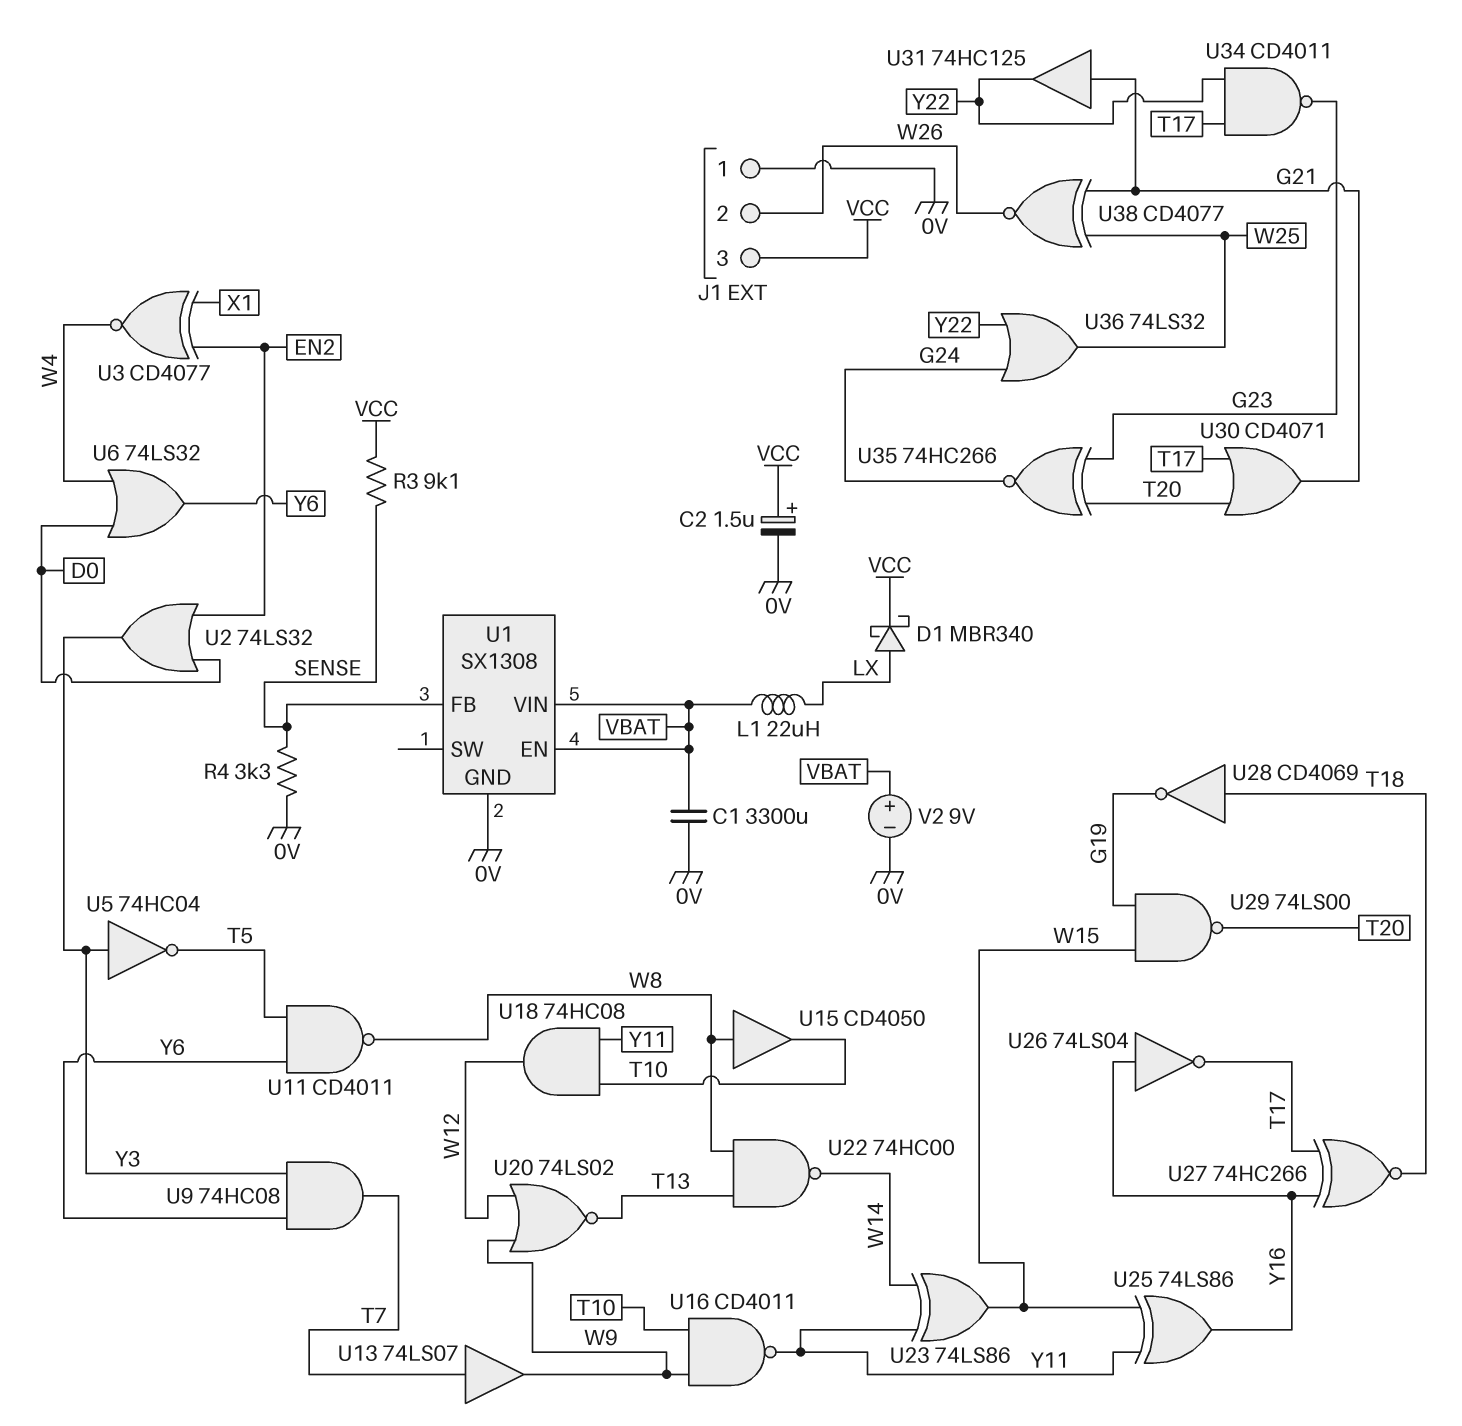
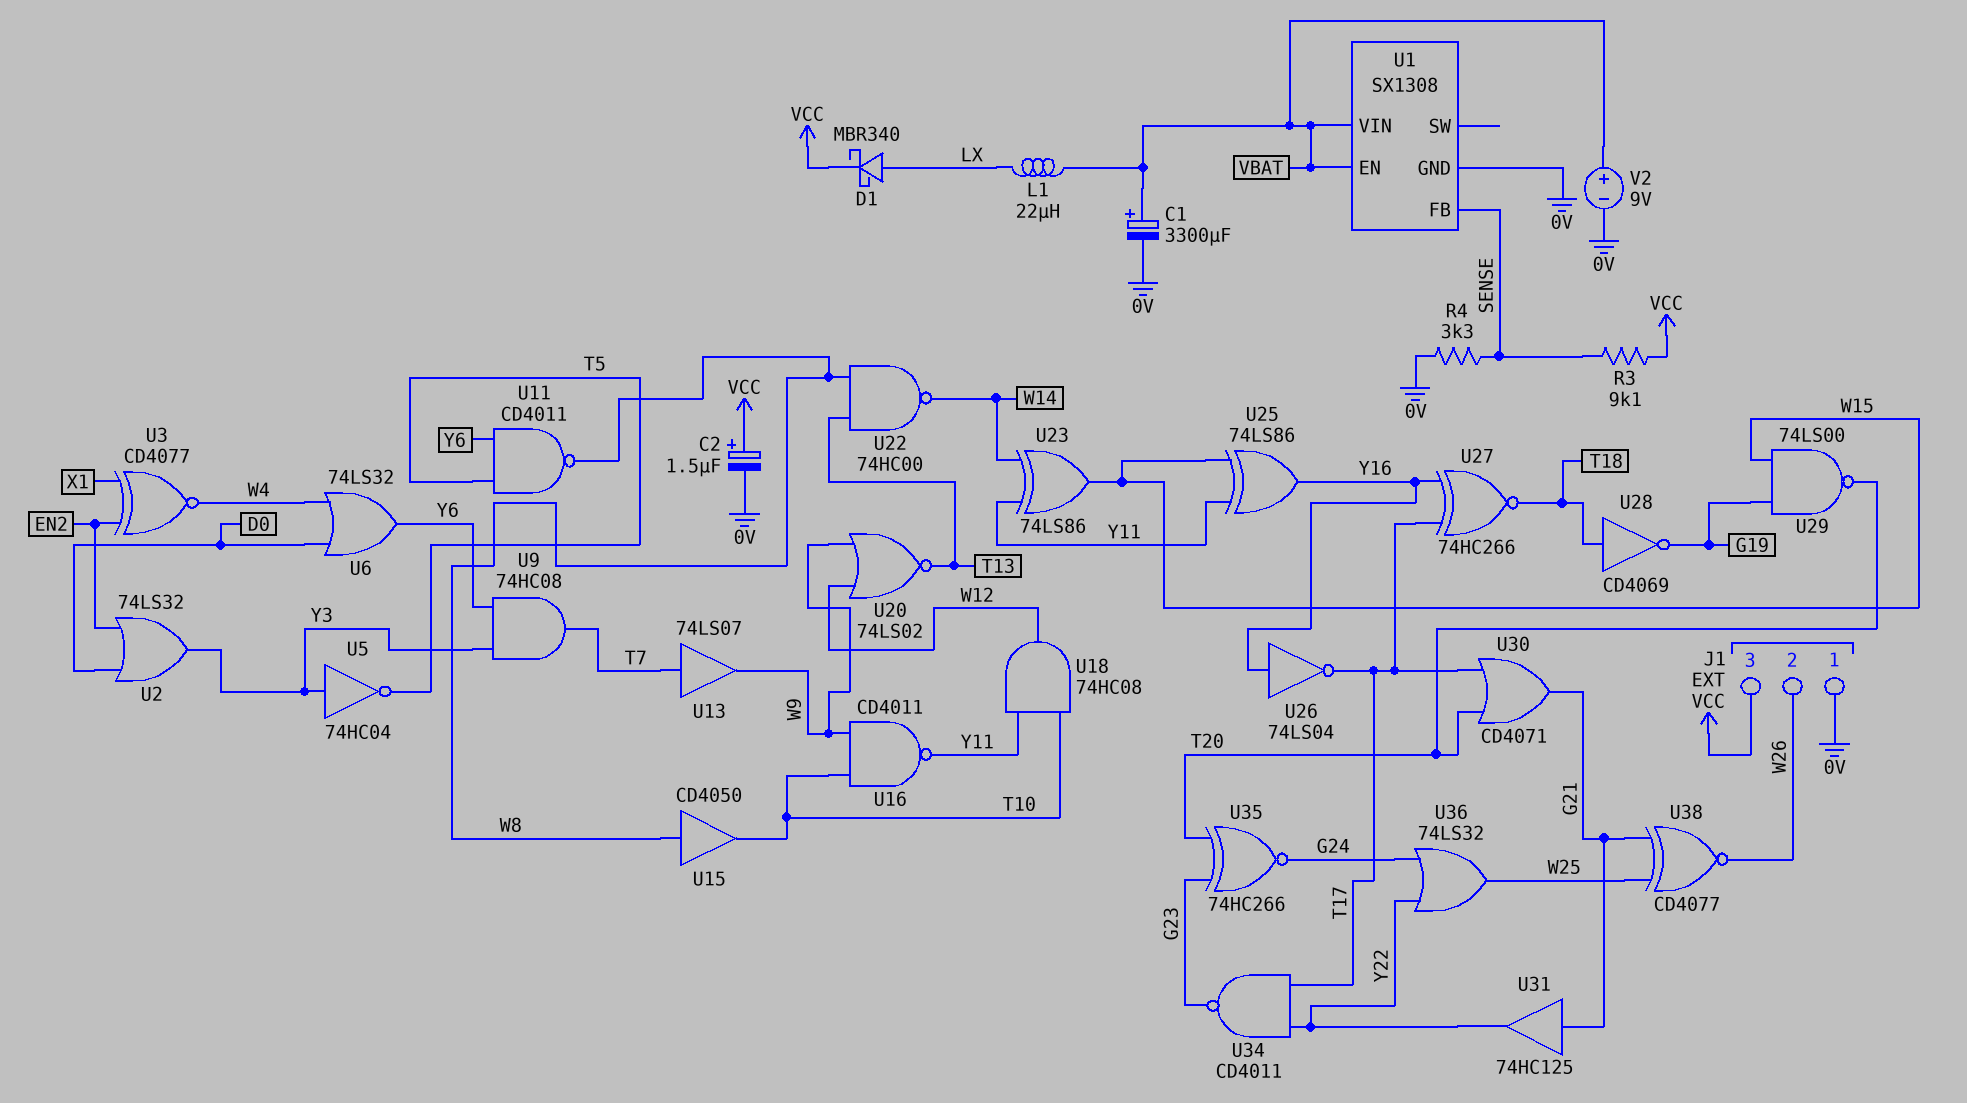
C1: 3300uF (0V, VBAT) -> 3300uF (plus VBAT, minus 0V)

